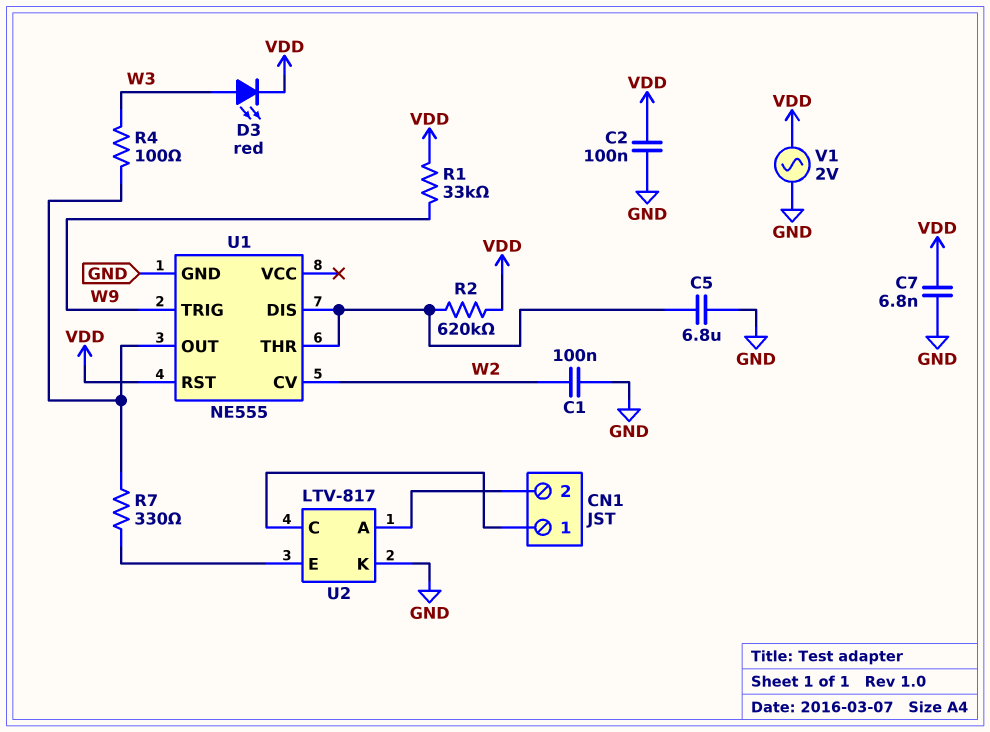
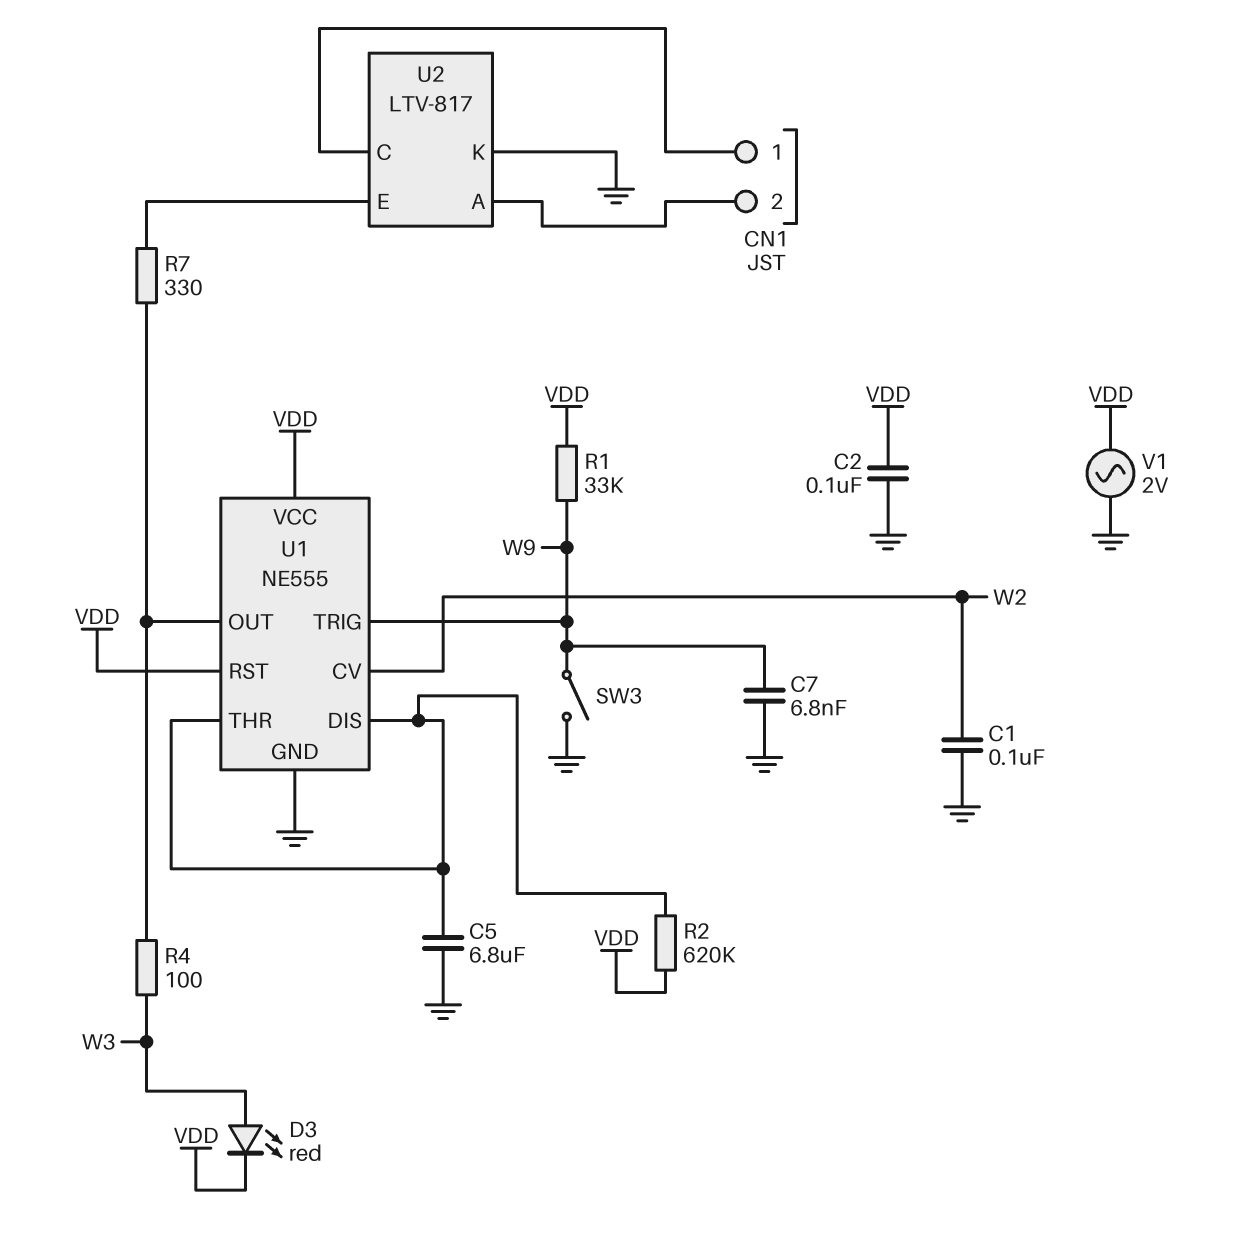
C7: 6.8nF (GND, VDD) -> 6.8nF (GND, W9)
SW3: none -> switch (GND, W9)
U1 pin VCC: none -> VDD

